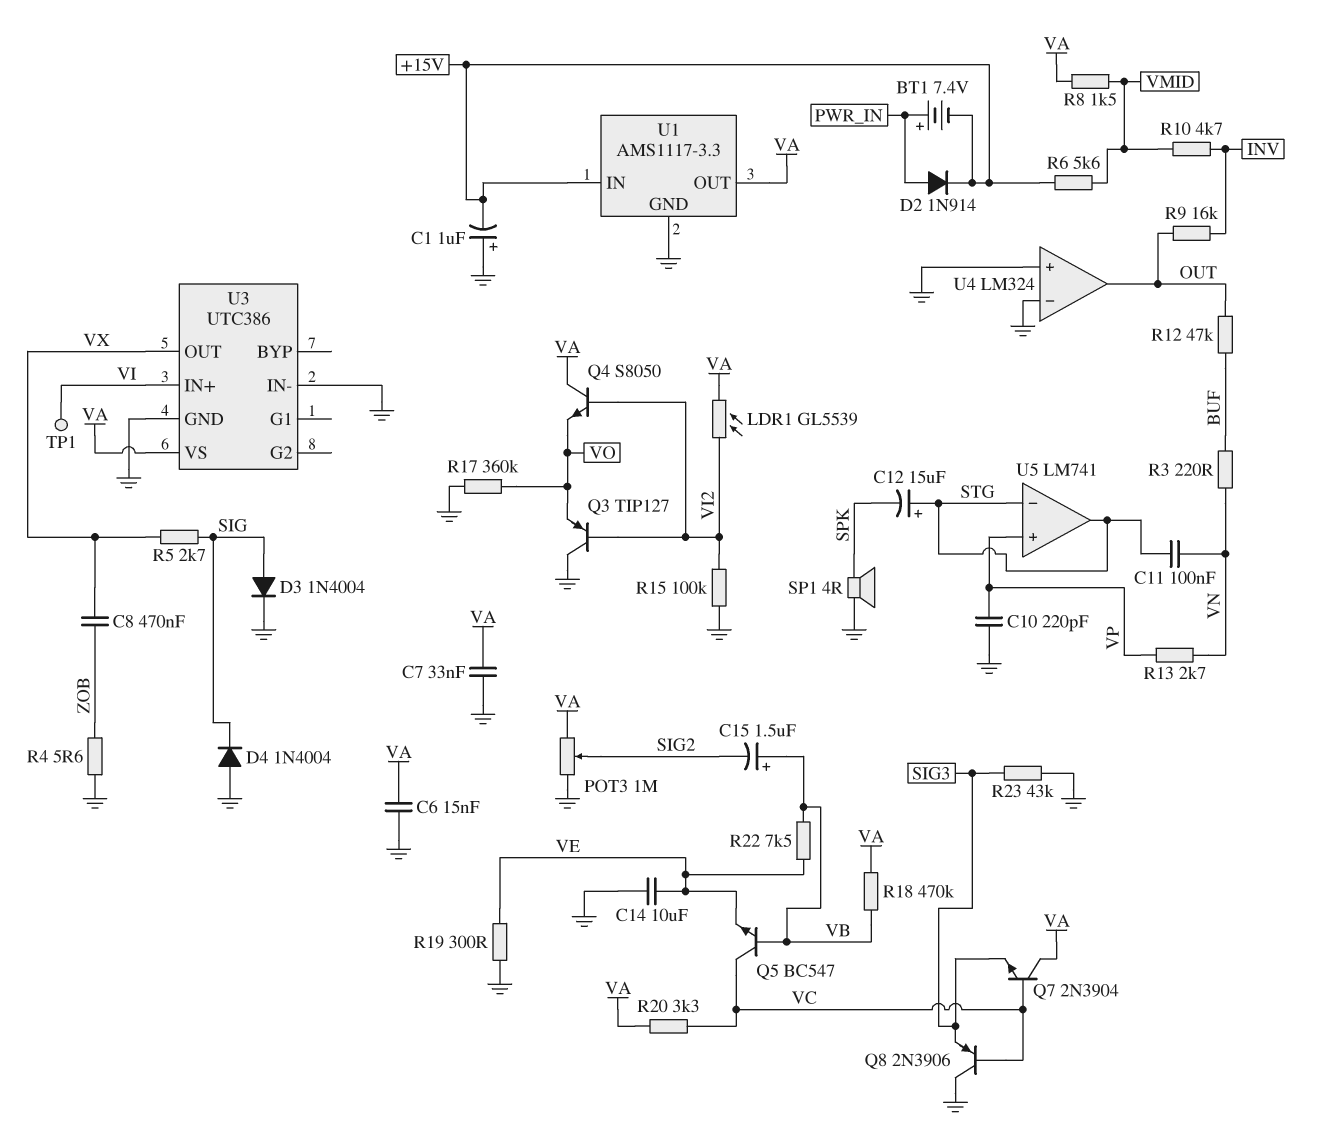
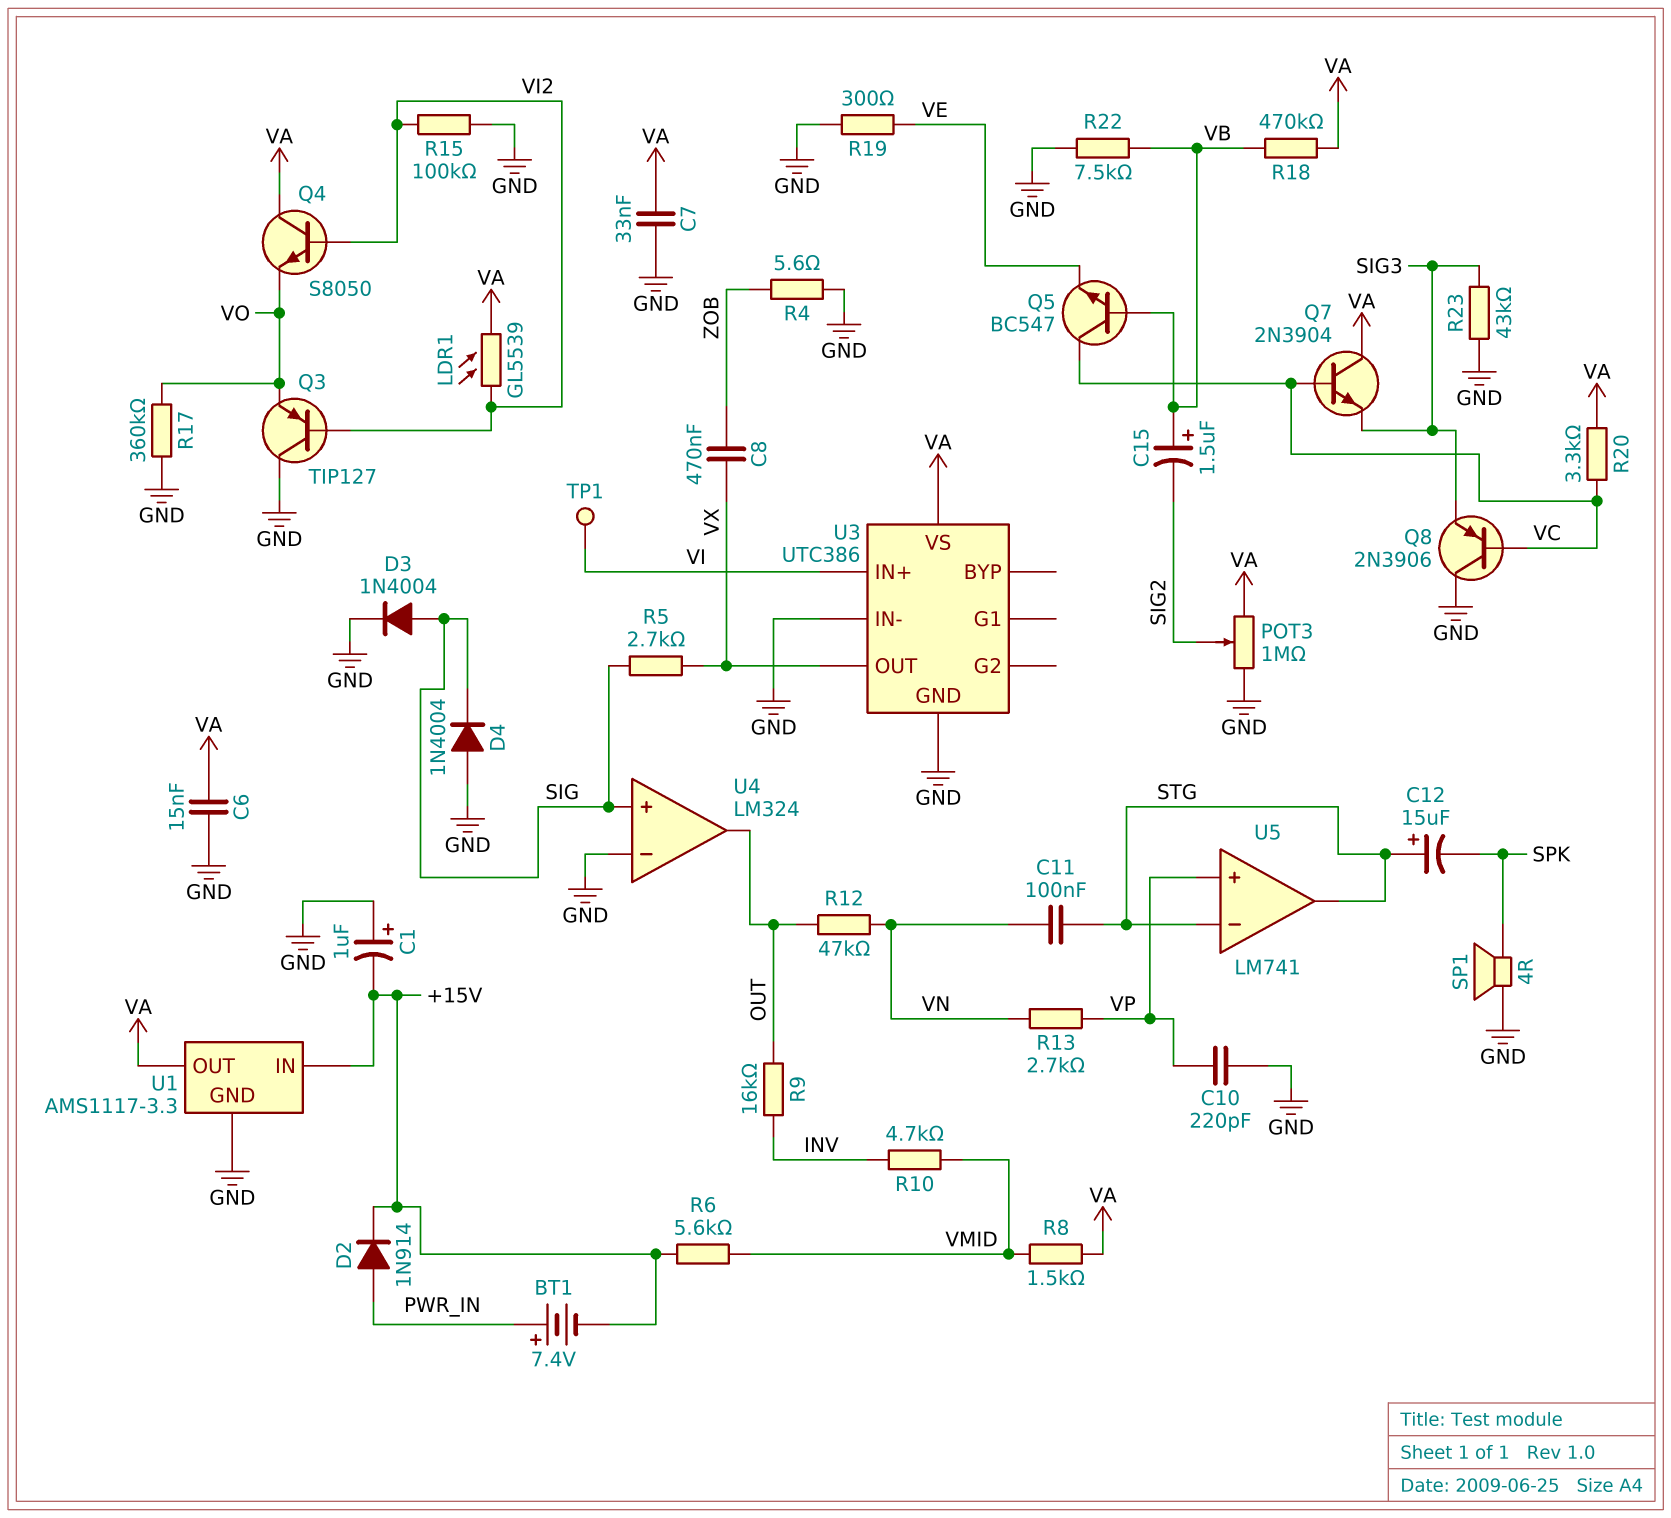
C14: 10uF (GND, VE) -> none
R3: 220 (BUF, VN) -> none
R12: 47k (BUF, OUT) -> 47k (OUT, VN)
R22: 7.5k (VB, VE) -> 7.5k (GND, VB)
U4 pin in+: GND -> SIG

